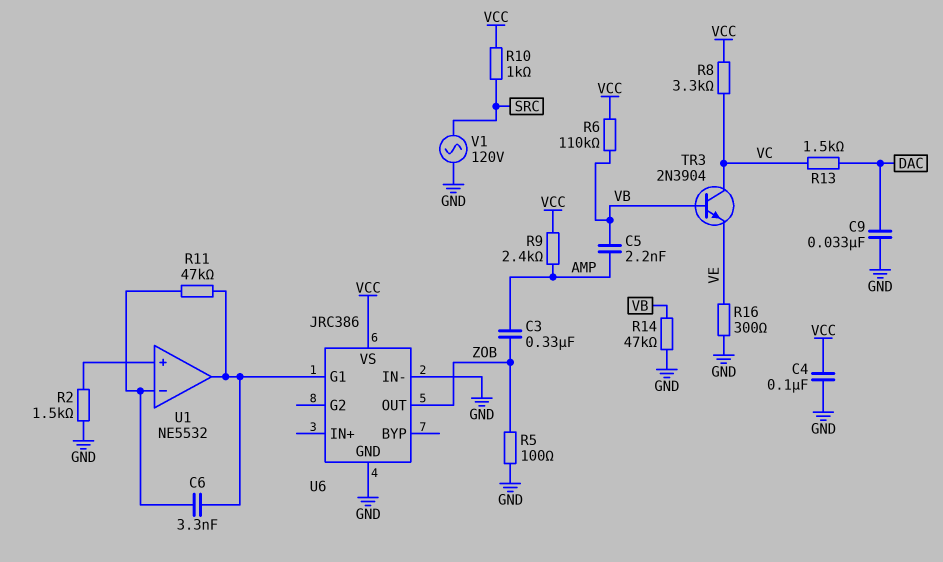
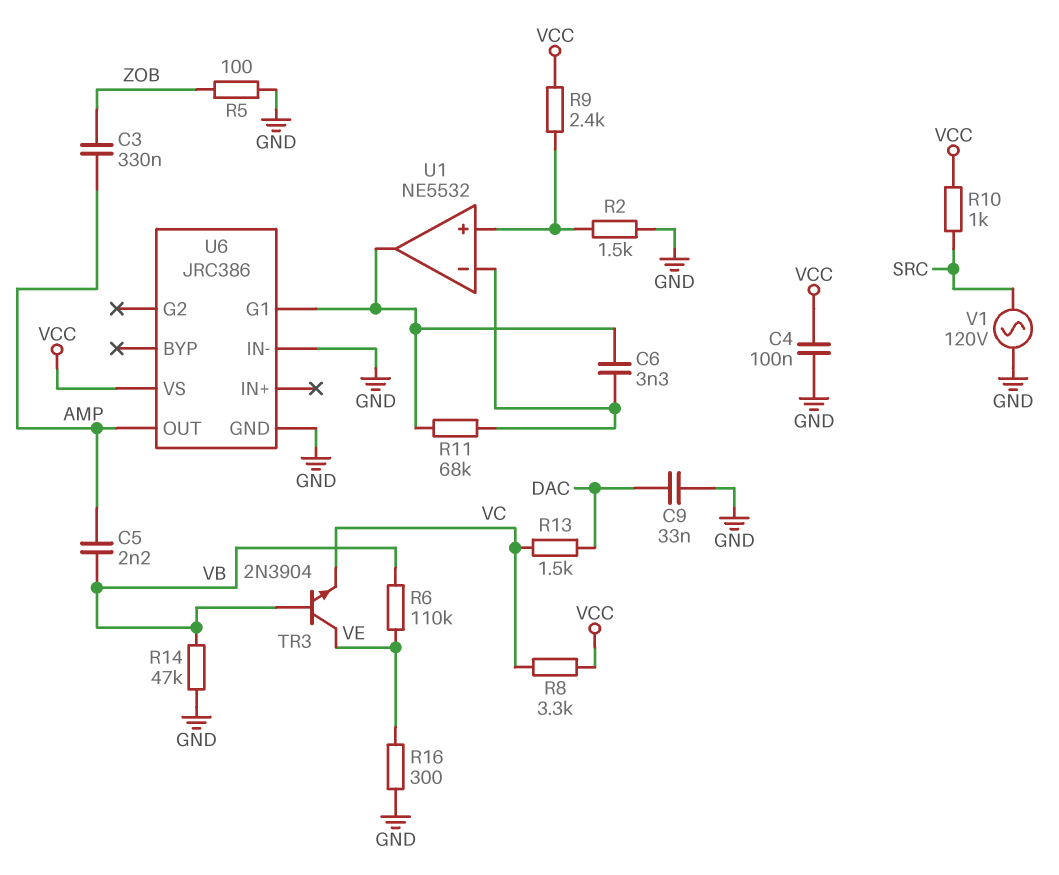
R6: 110k (VB, VCC) -> 110k (VB, VE)
R9: 2.4k (AMP, VCC) -> 2.4k (U1/in+, VCC)
R11: 47k (U1/in-, U1/out) -> 68k (U1/in-, U1/out)
TR3: NPN 2N3904 (B VB, C VC, E VE) -> NPN 2N3904 (B VB, C VE, E VC)
U6 pin OUT: ZOB -> AMP

